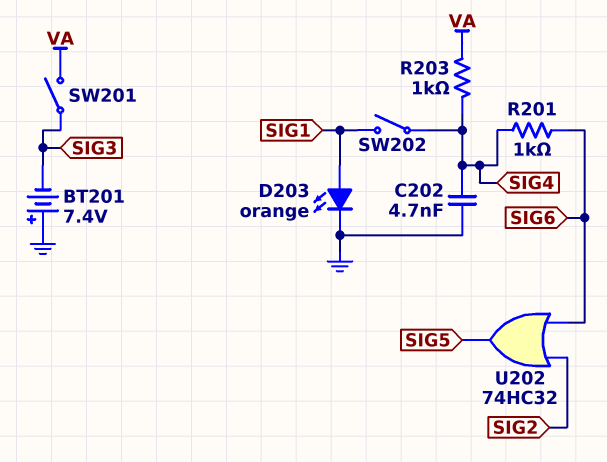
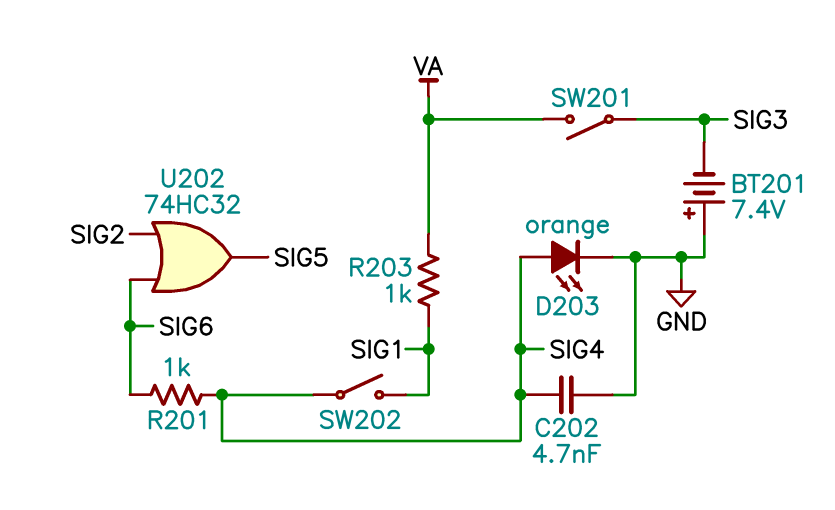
D203: LED orange (A SIG1, K GND) -> LED orange (A SIG4, K GND)
R203: 1k (SIG4, VA) -> 1k (SIG1, VA)

